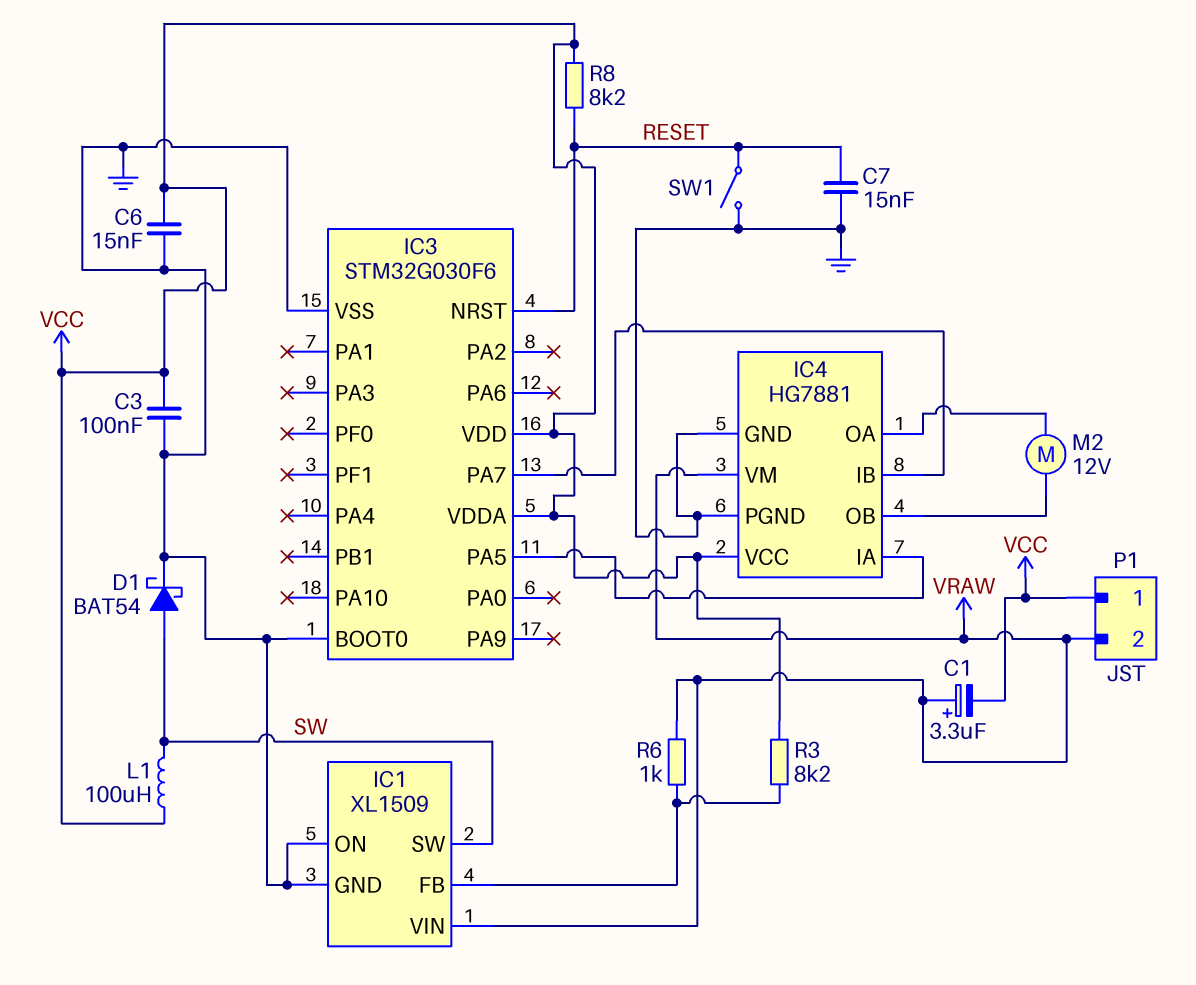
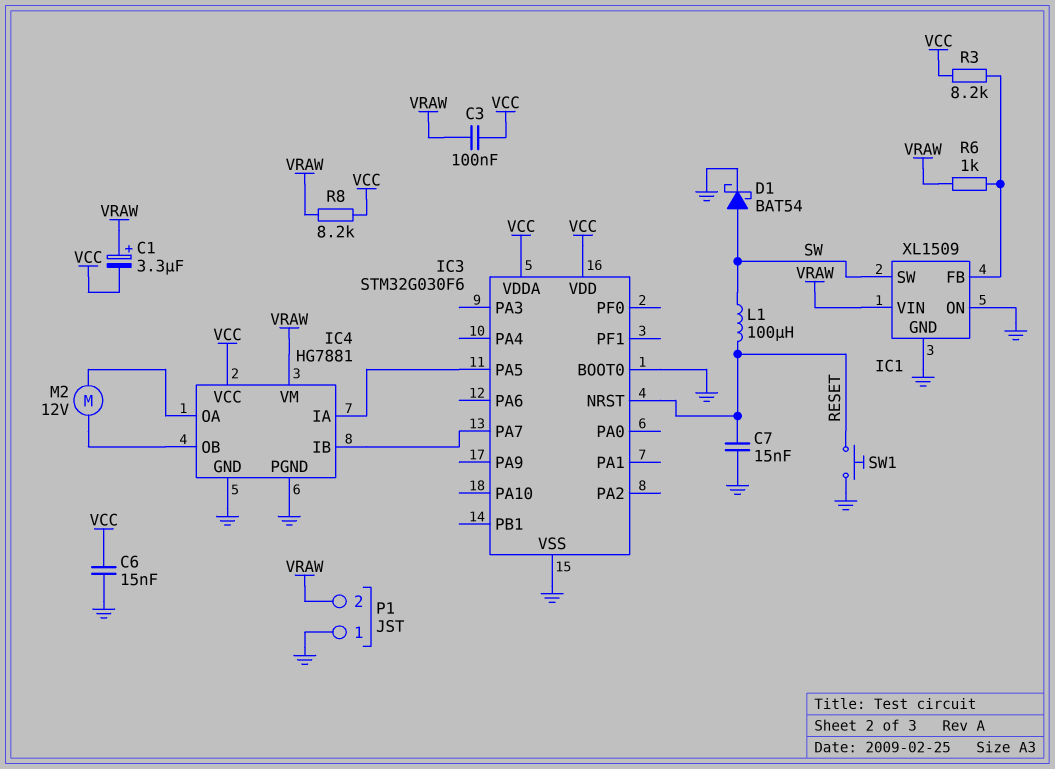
C3: 100nF (GND, VCC) -> 100nF (VCC, VRAW)
L1: 100uH (SW, VCC) -> 100uH (RESET, SW)
P1 pin 1: VCC -> GND
R8: 8.2k (RESET, VCC) -> 8.2k (VCC, VRAW)
SW1: switch (GND, RESET) -> button (GND, RESET)

